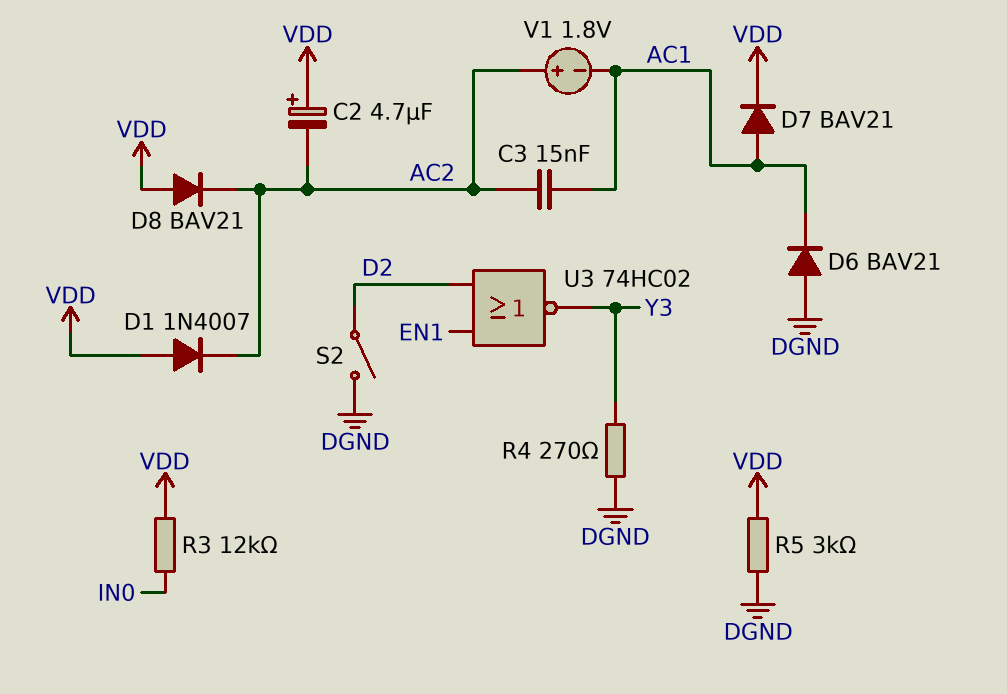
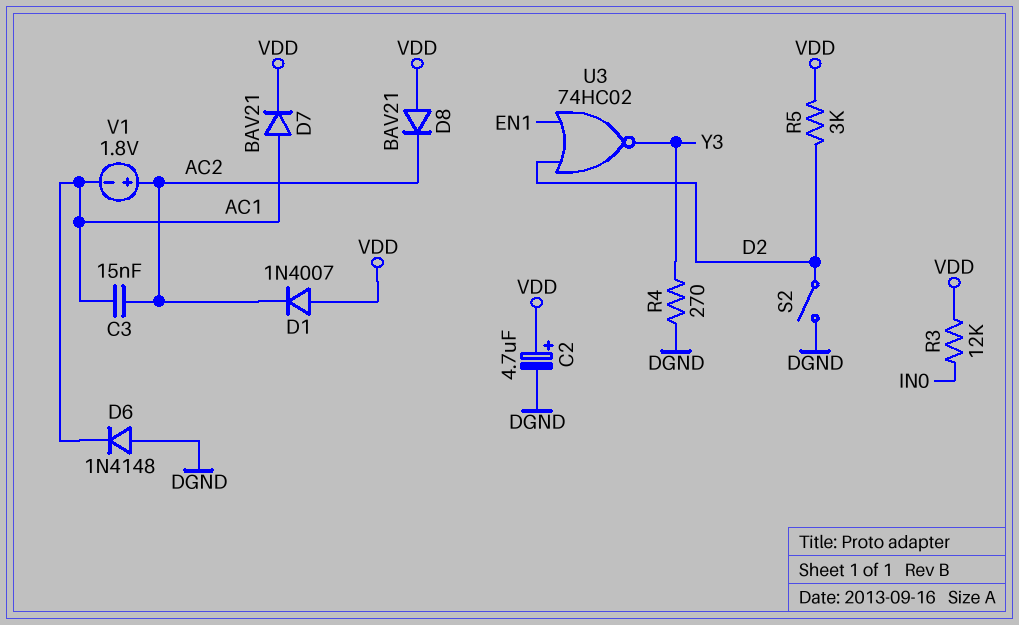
C2: 4.7uF (plus VDD, minus AC2) -> 4.7uF (plus VDD, minus DGND)
D6: diode BAV21 (A DGND, K AC1) -> diode 1N4148 (A DGND, K AC1)
R5: 3k (DGND, VDD) -> 3k (D2, VDD)

